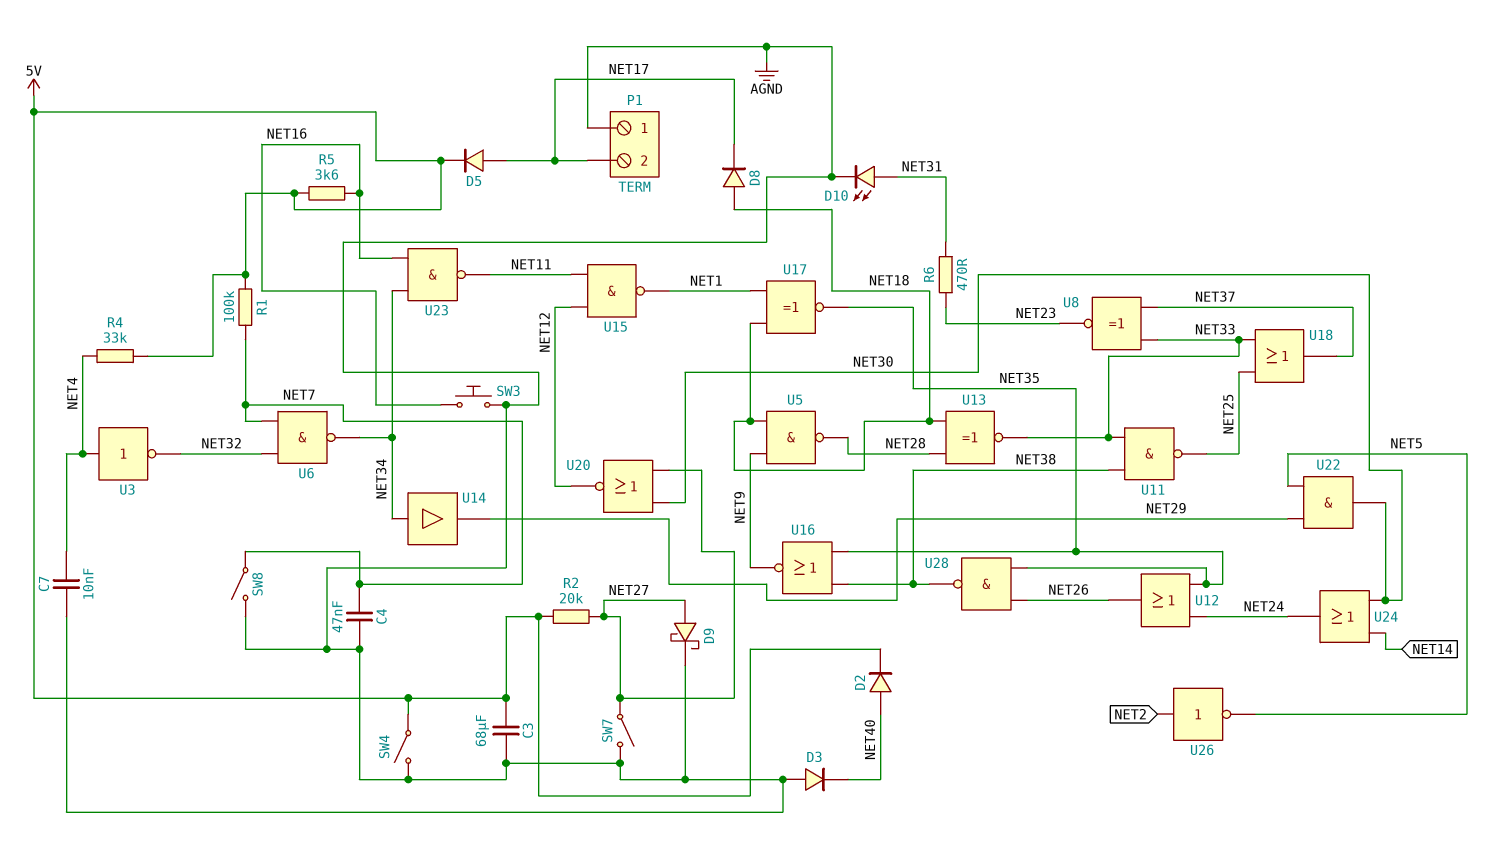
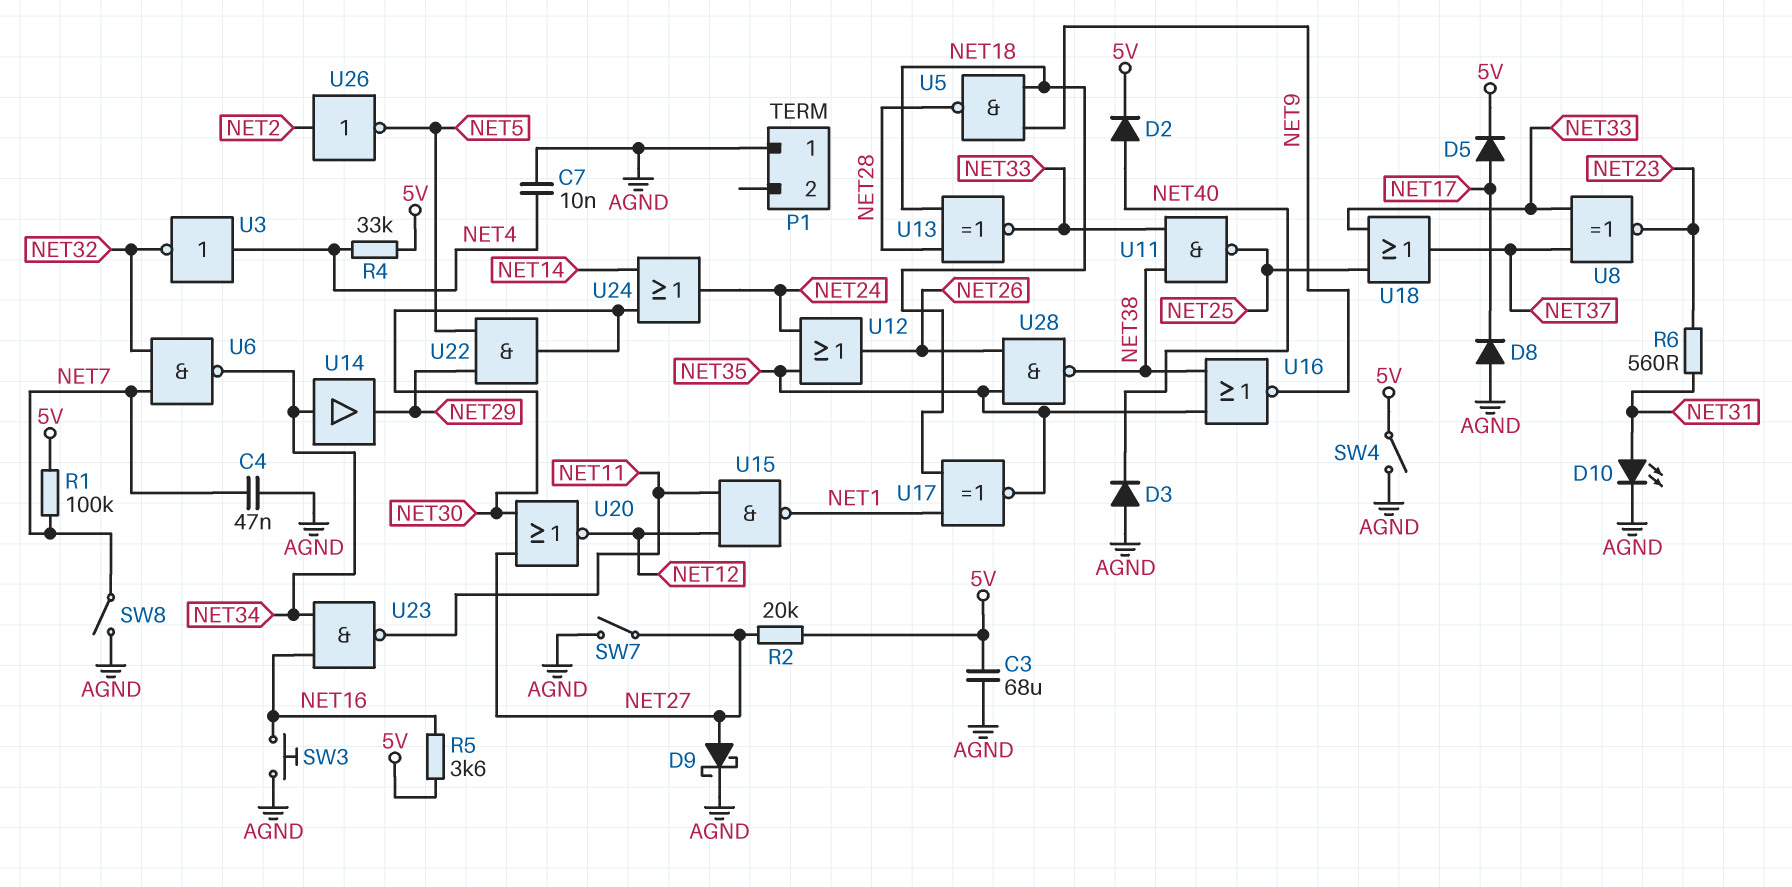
D8: diode (A NET18, K NET17) -> diode (A AGND, K NET17)
P1 pin 2: NET17 -> none
R6: 470 (NET23, NET31) -> 560 (NET23, NET31)

